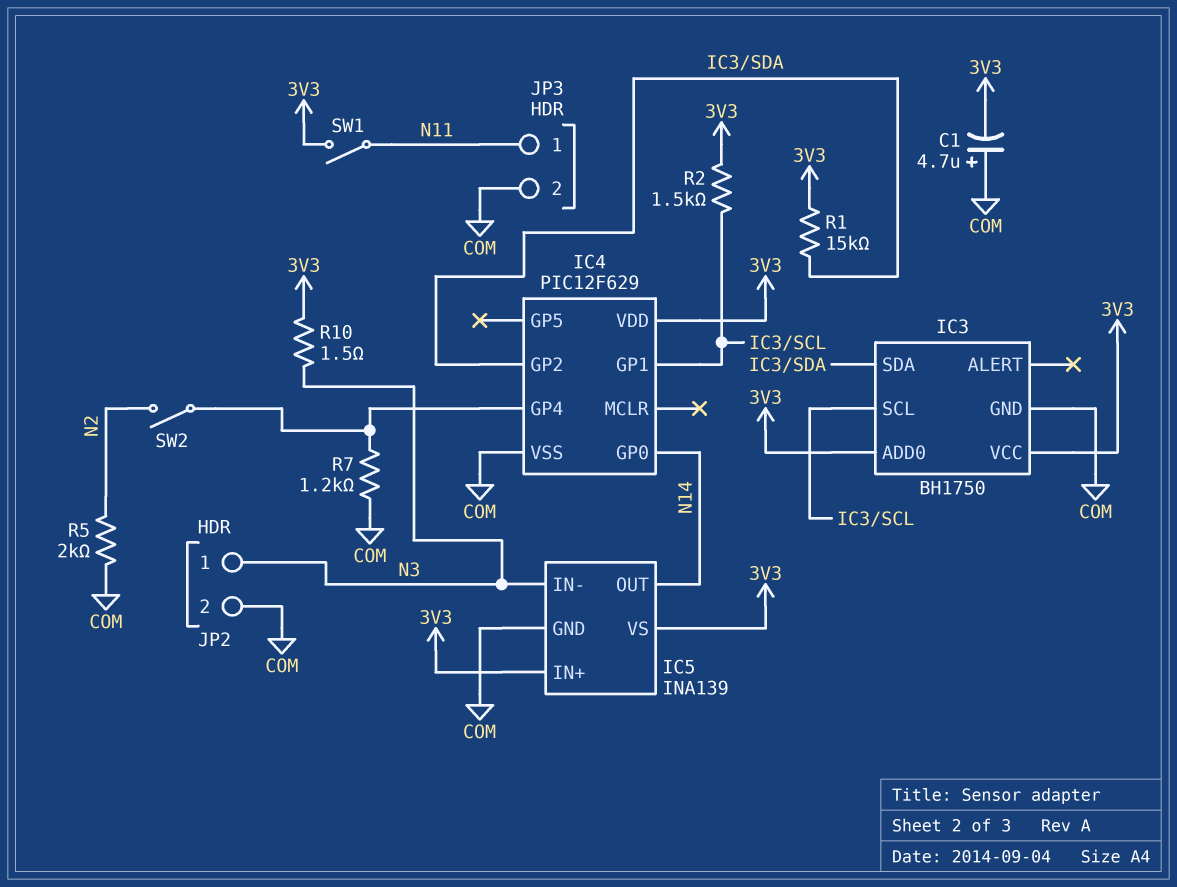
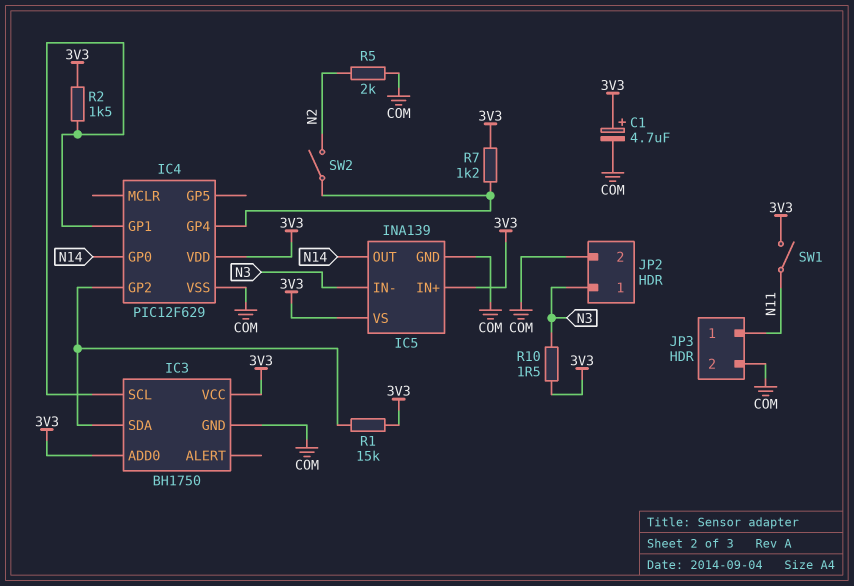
C1: 4.7uF (plus COM, minus 3V3) -> 4.7uF (plus 3V3, minus COM)
R7: 1.2k (COM, IC4/GP4) -> 1.2k (3V3, IC4/GP4)

